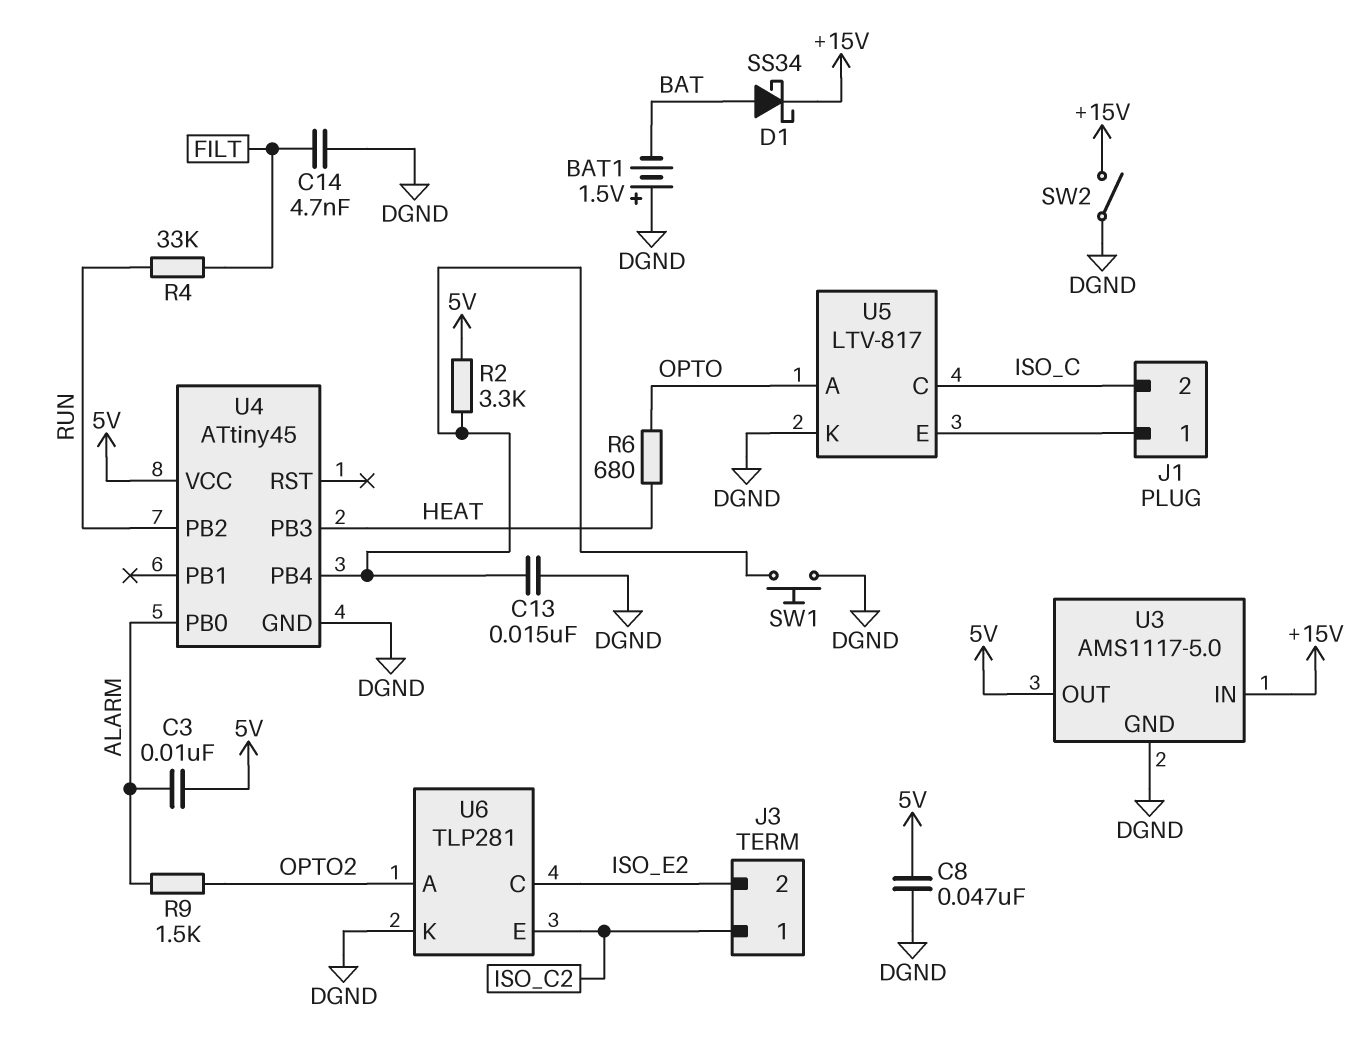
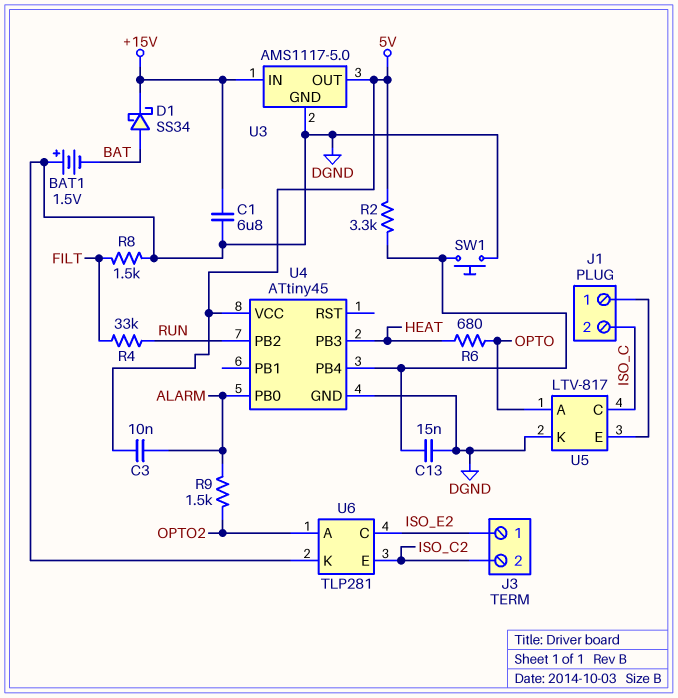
C1: none -> 6.8uF (+15V, DGND)
C8: 47nF (5V, DGND) -> none
C14: 4.7nF (DGND, FILT) -> none
J3 pin 1: ISO_C2 -> ISO_E2
J3 pin 2: ISO_E2 -> ISO_C2
R8: none -> 1.5k (DGND, FILT)
SW2: switch (+15V, DGND) -> none

